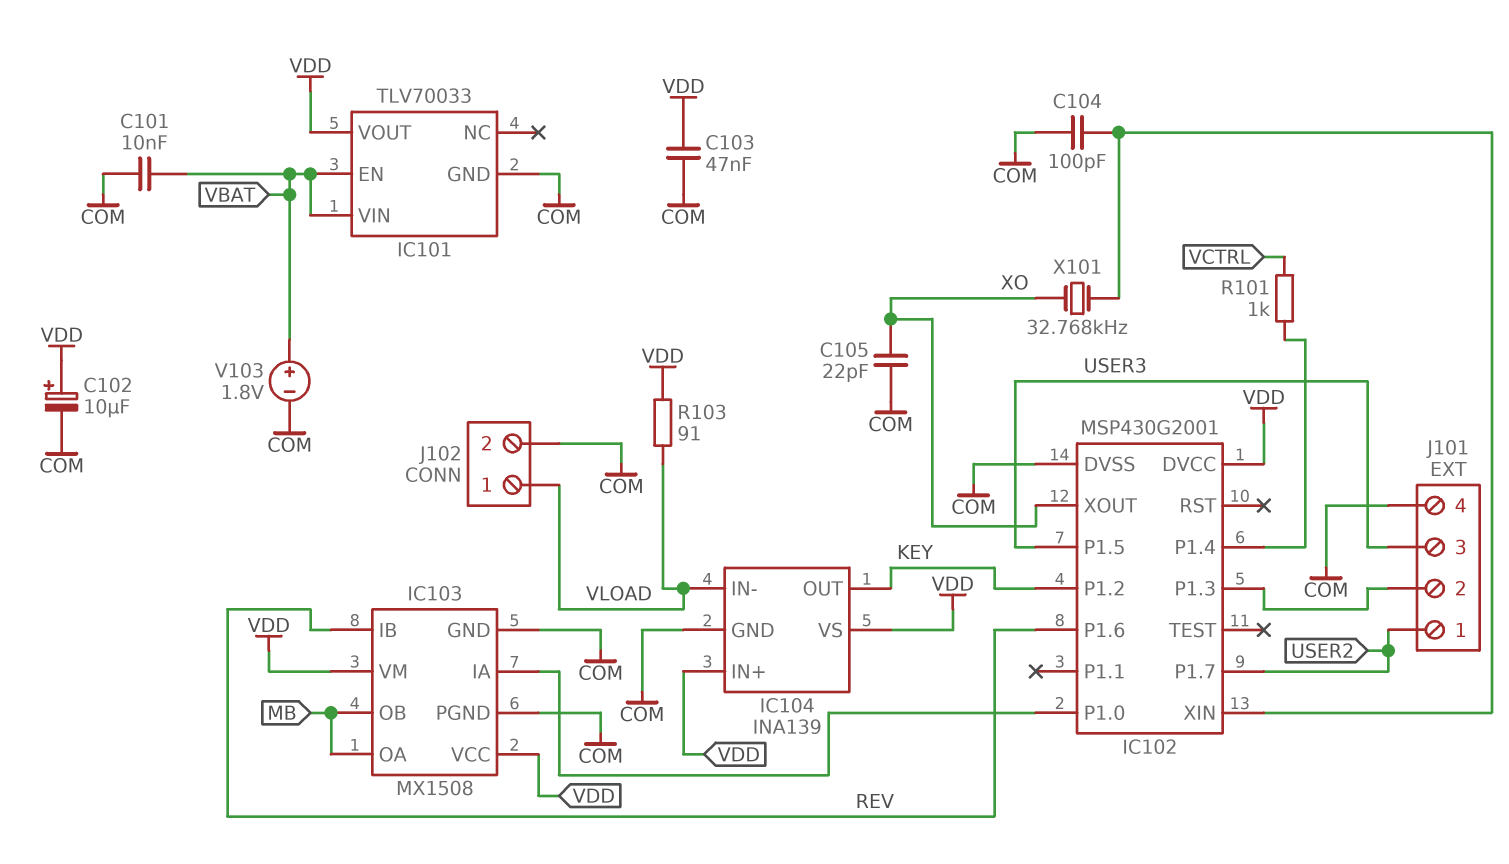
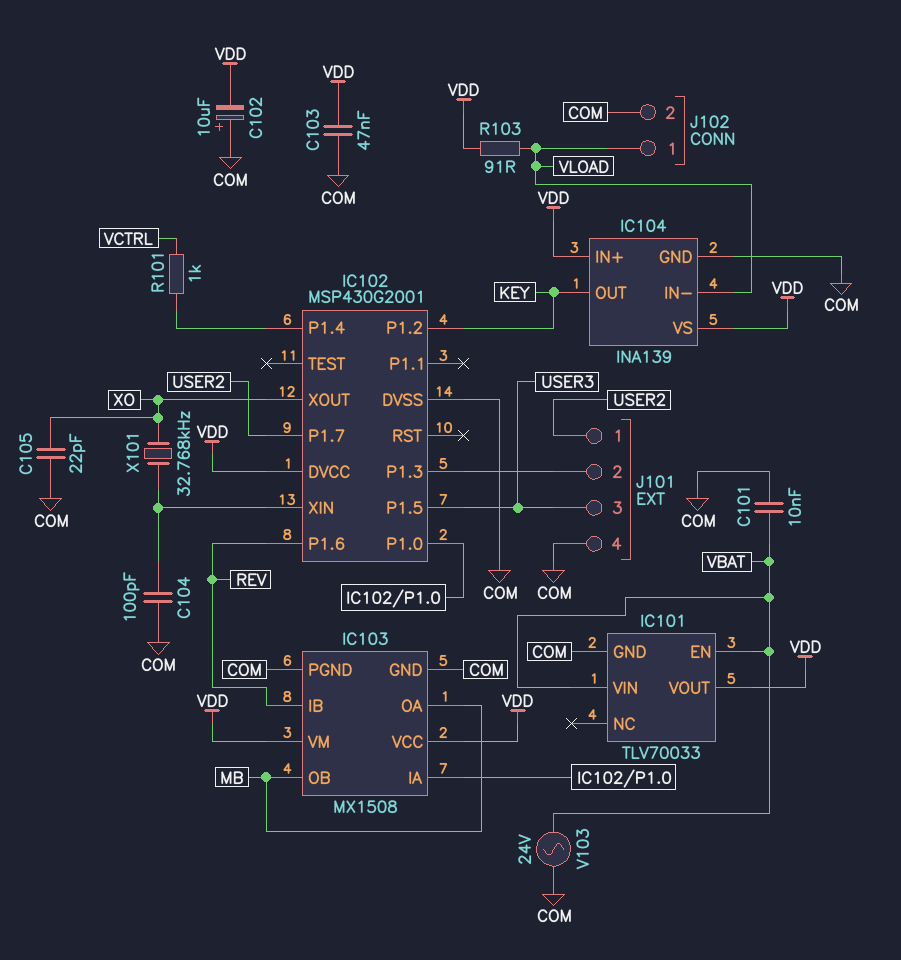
C102: 10uF (plus VDD, minus COM) -> 10uF (plus COM, minus VDD)
V103: 1.8V (plus VBAT, minus COM) -> AC 24V (COM, VBAT)

